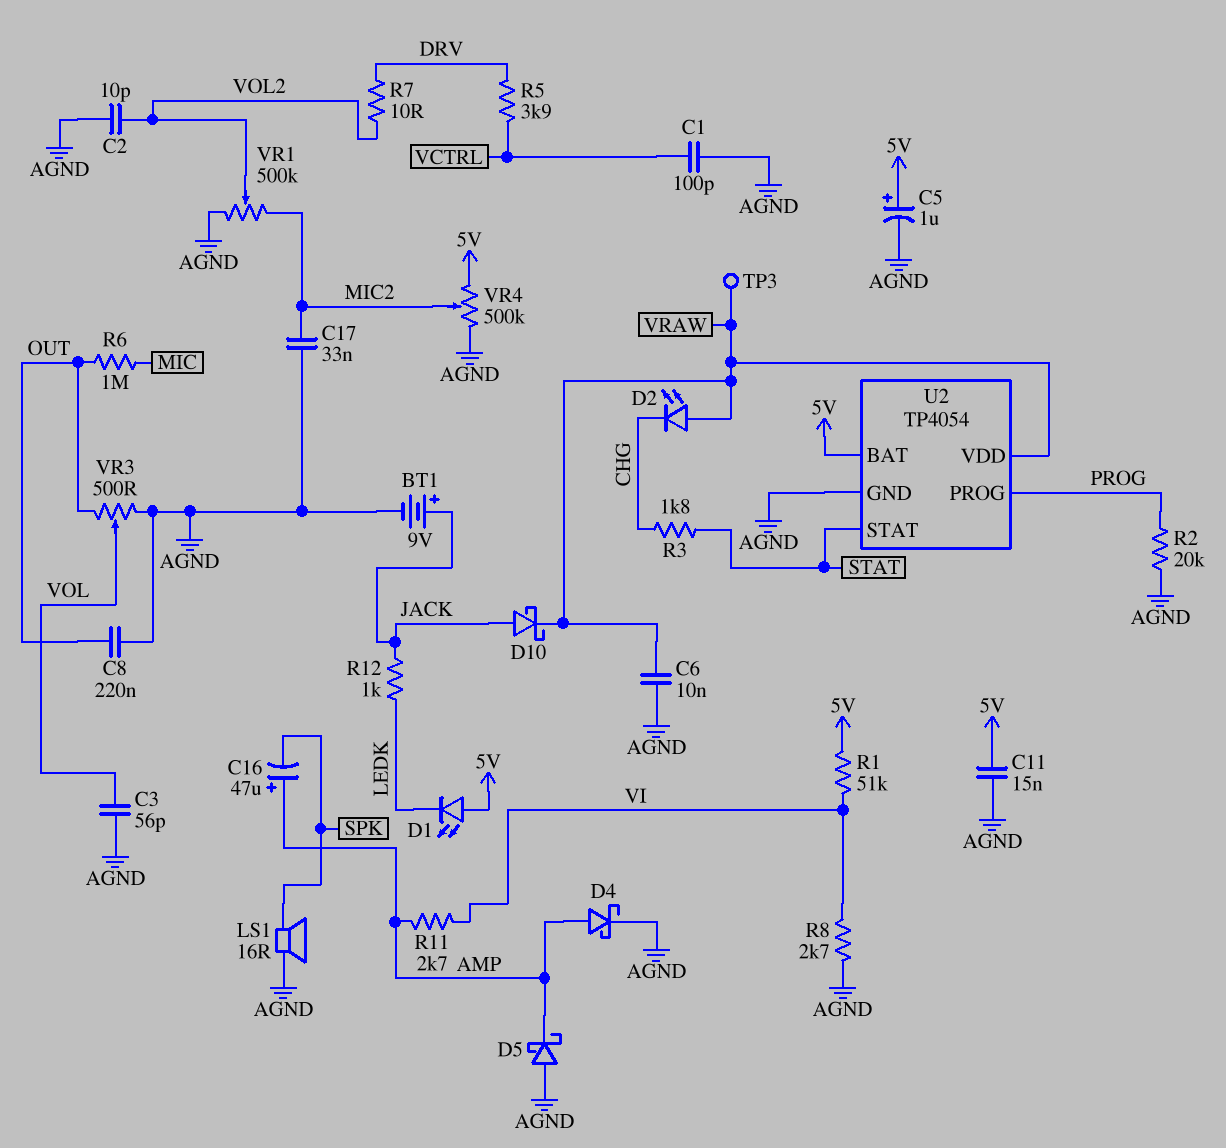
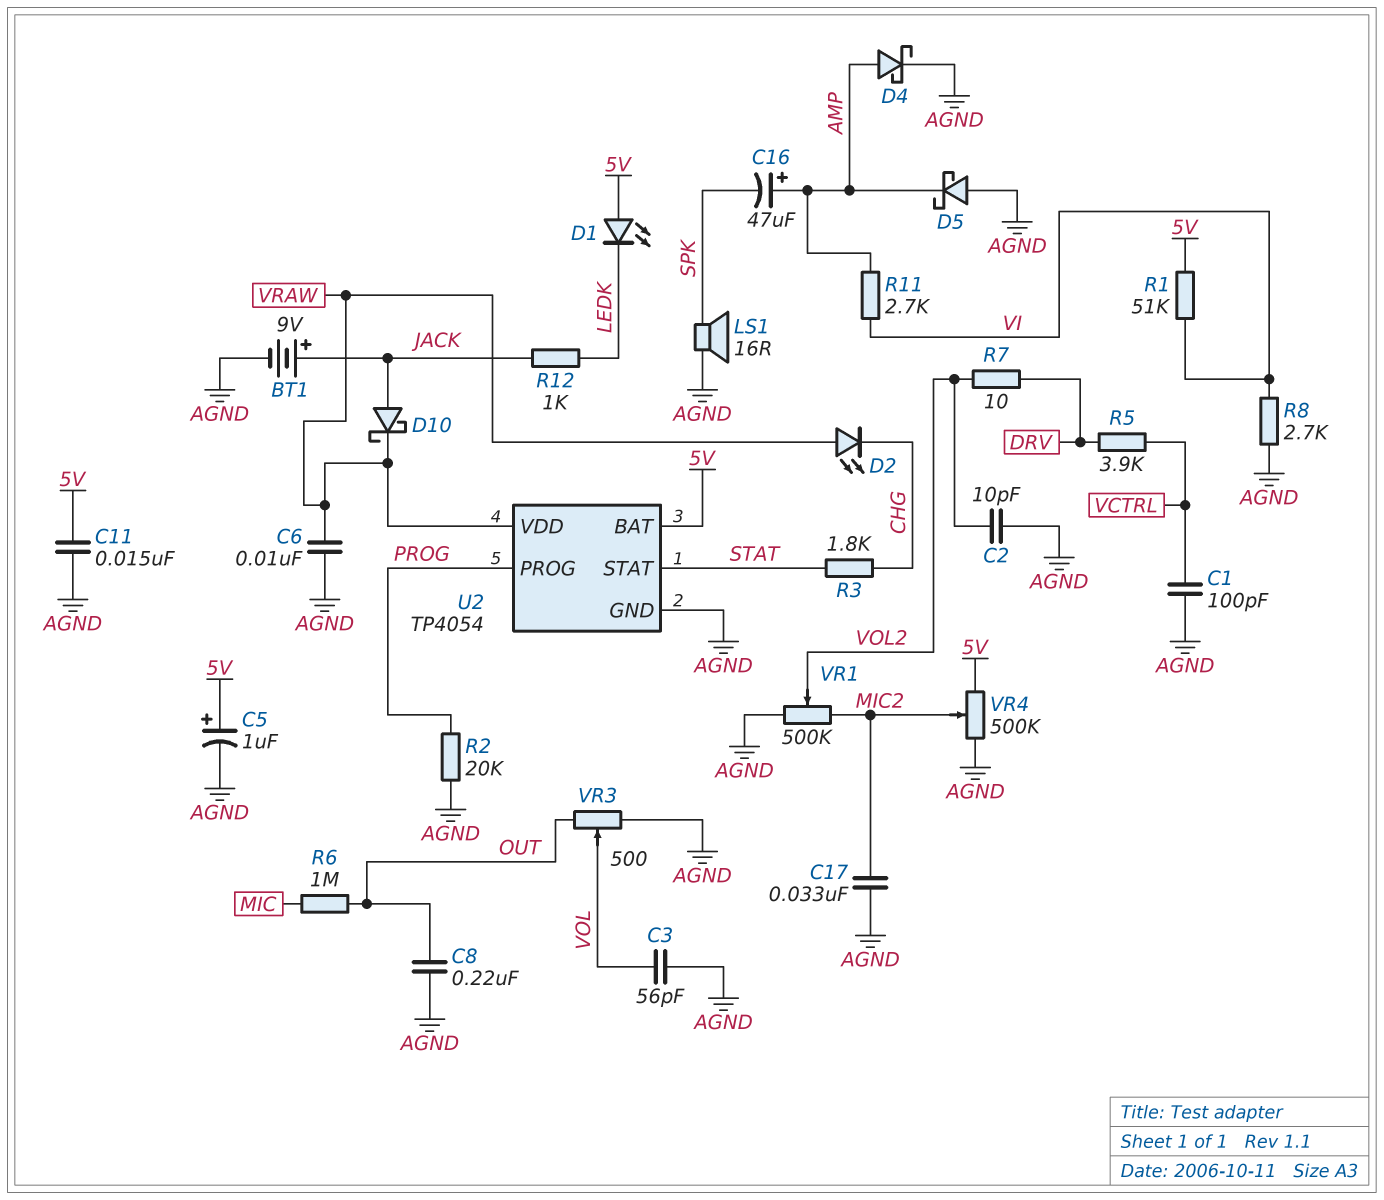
TP3: test point (VRAW) -> none

